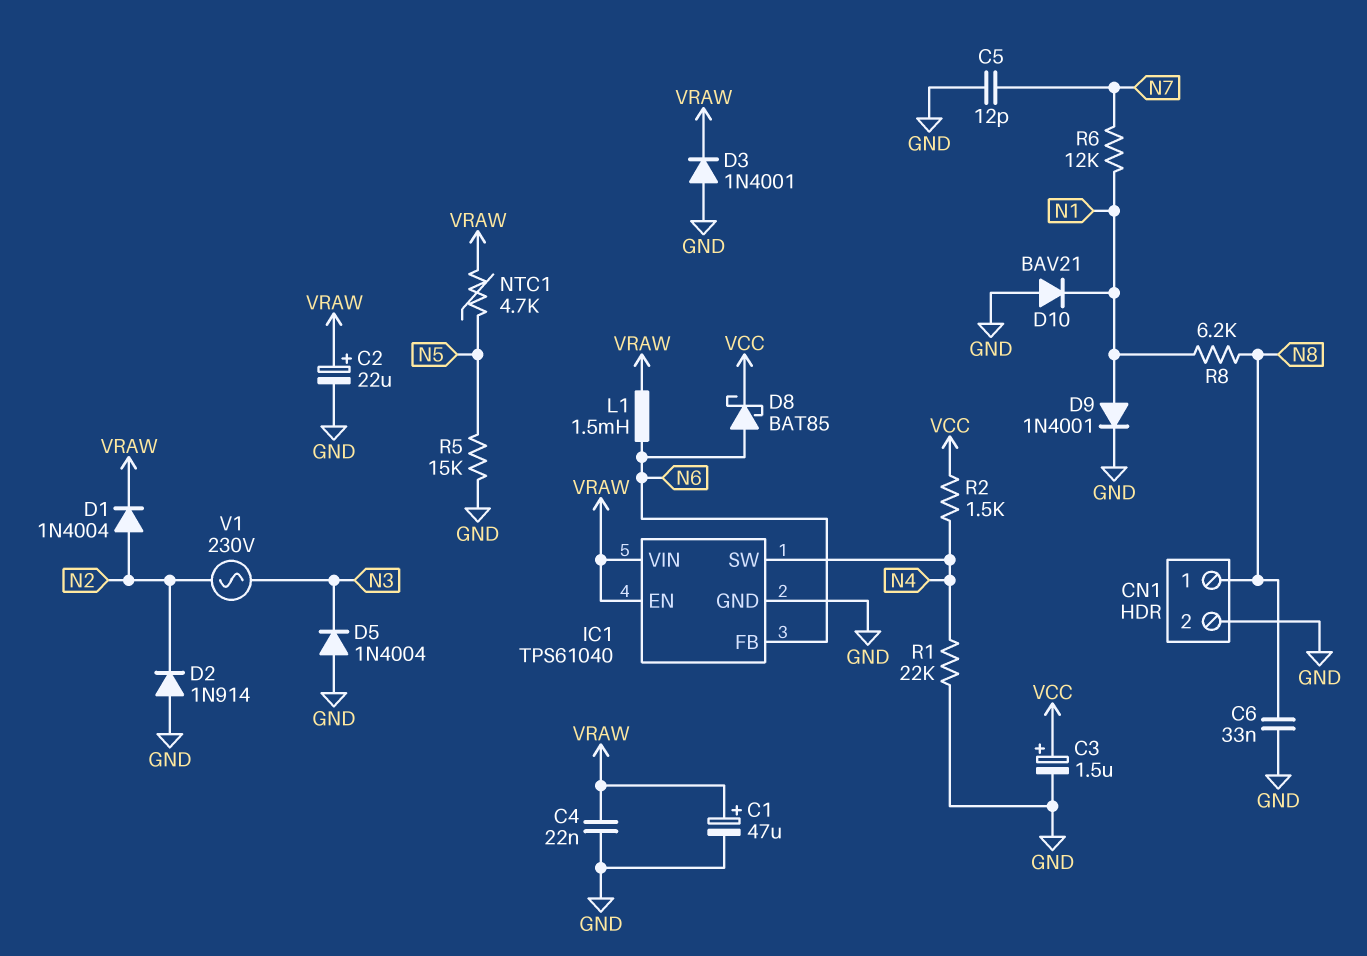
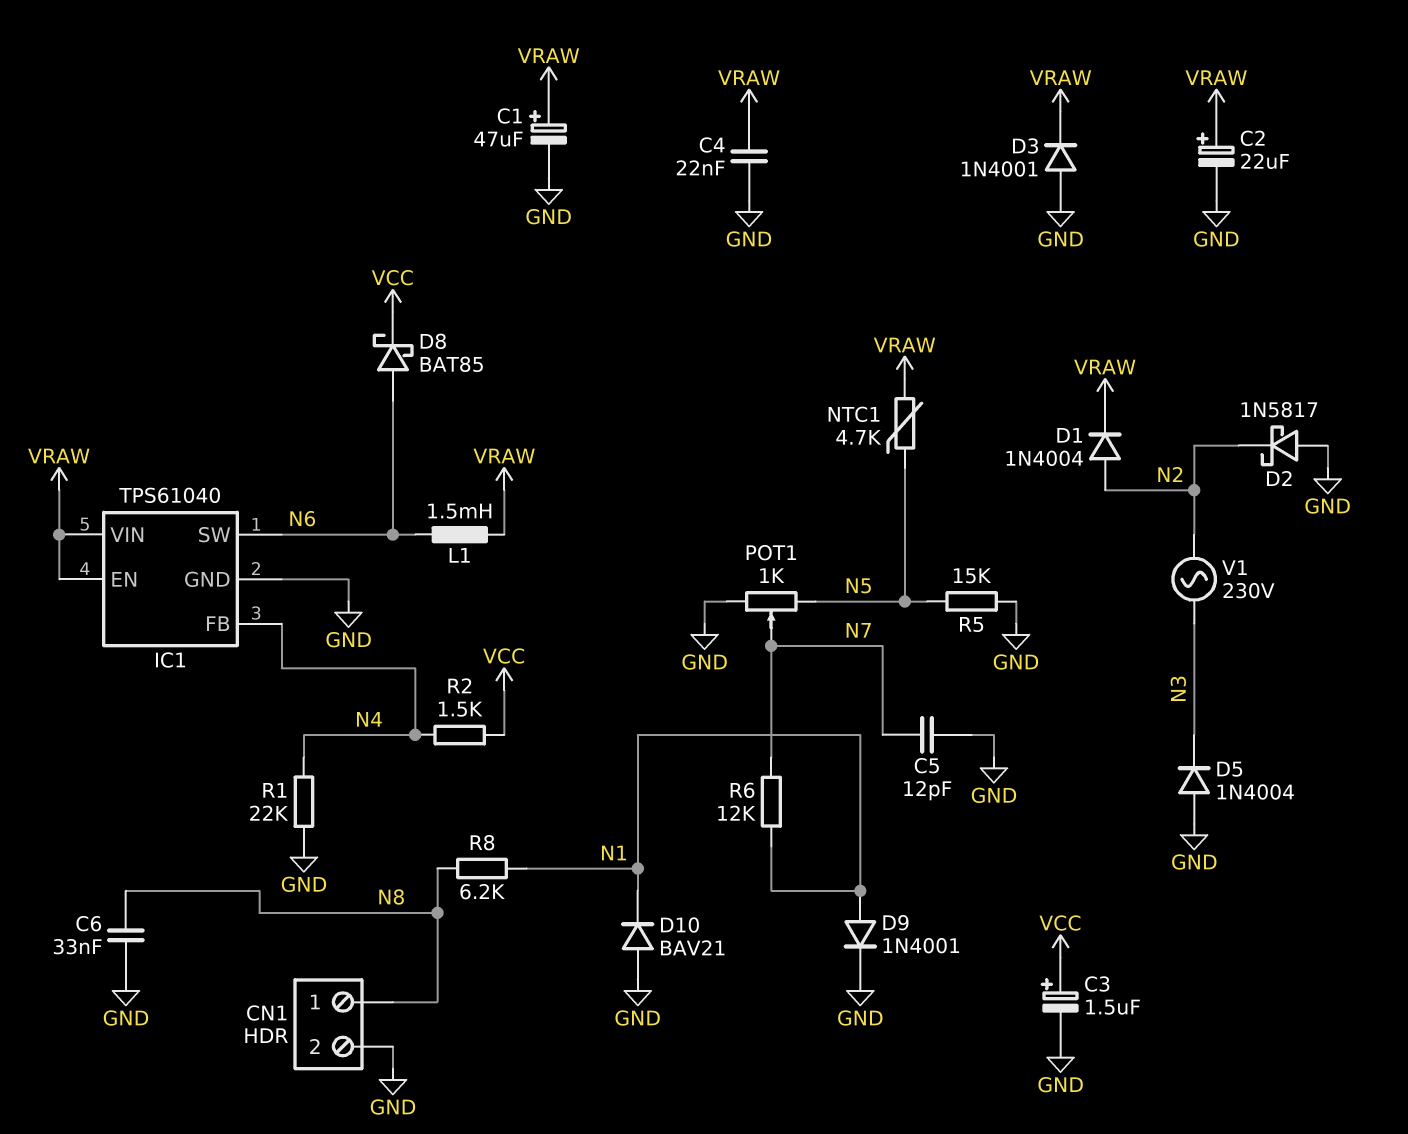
D2: diode 1N914 (A GND, K N2) -> schottky 1N5817 (A GND, K N2)
IC1 pin FB: N6 -> N4
IC1 pin SW: N4 -> N6
POT1: none -> 1k (GND, N5, wiper N7)

